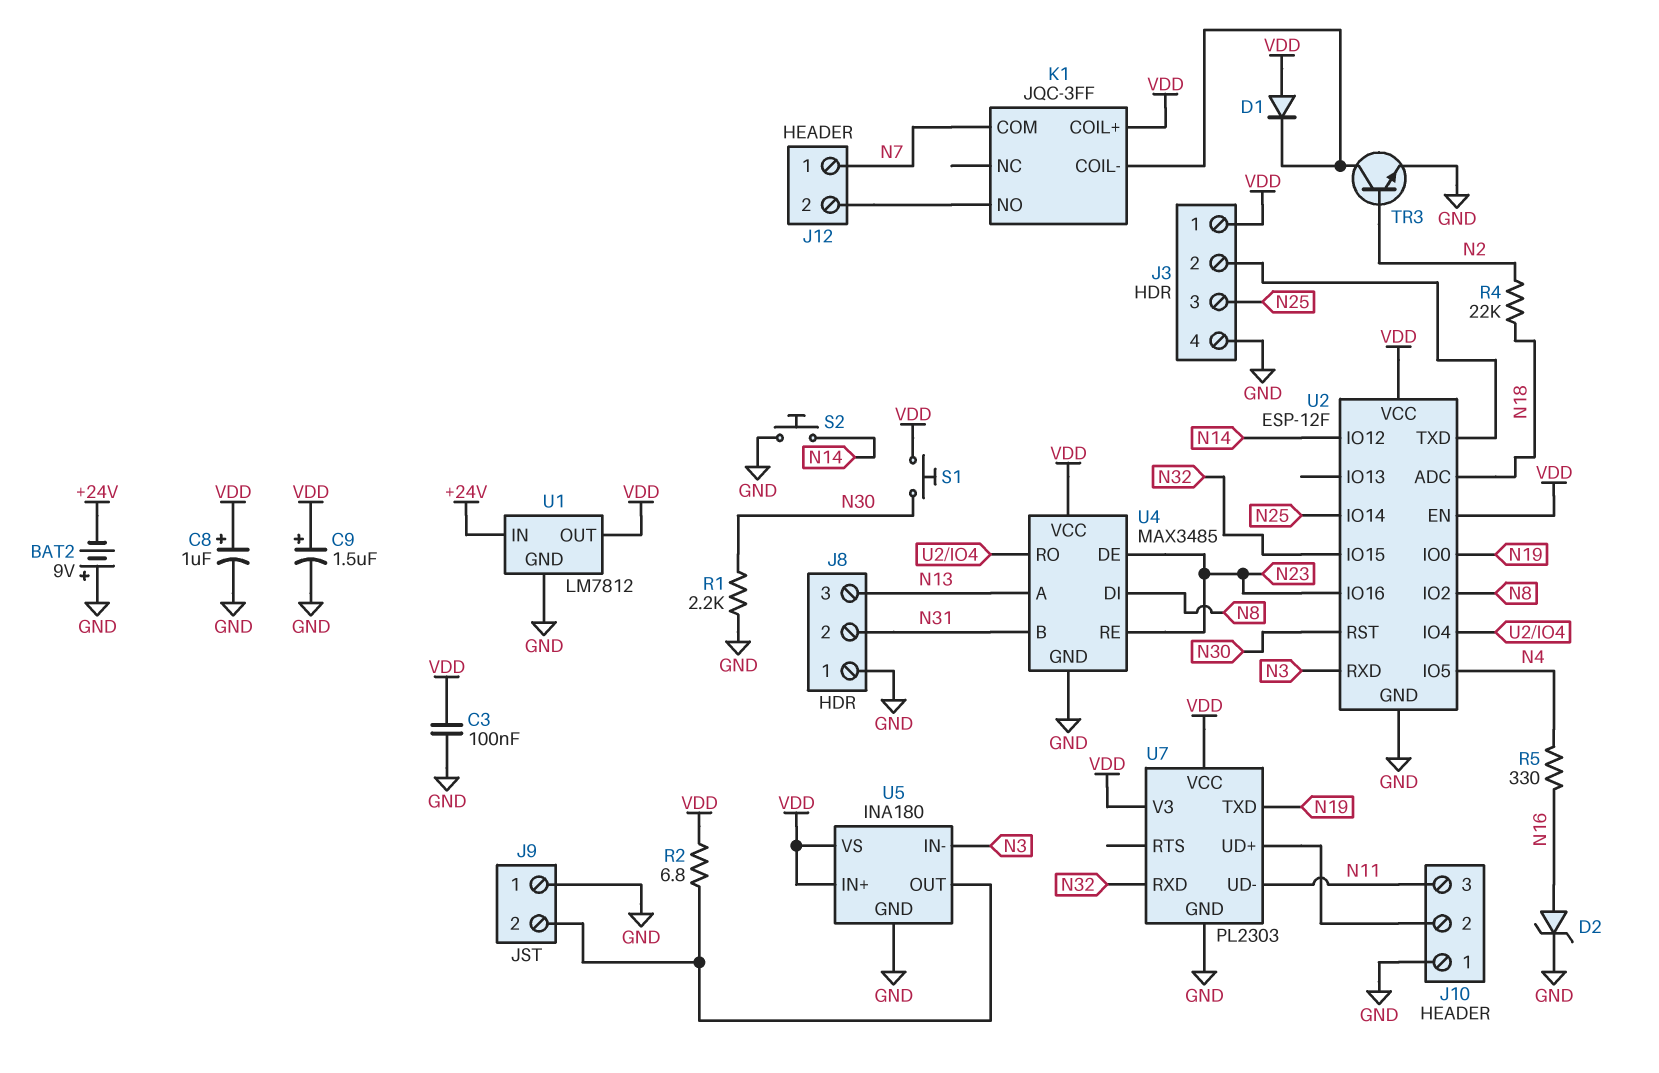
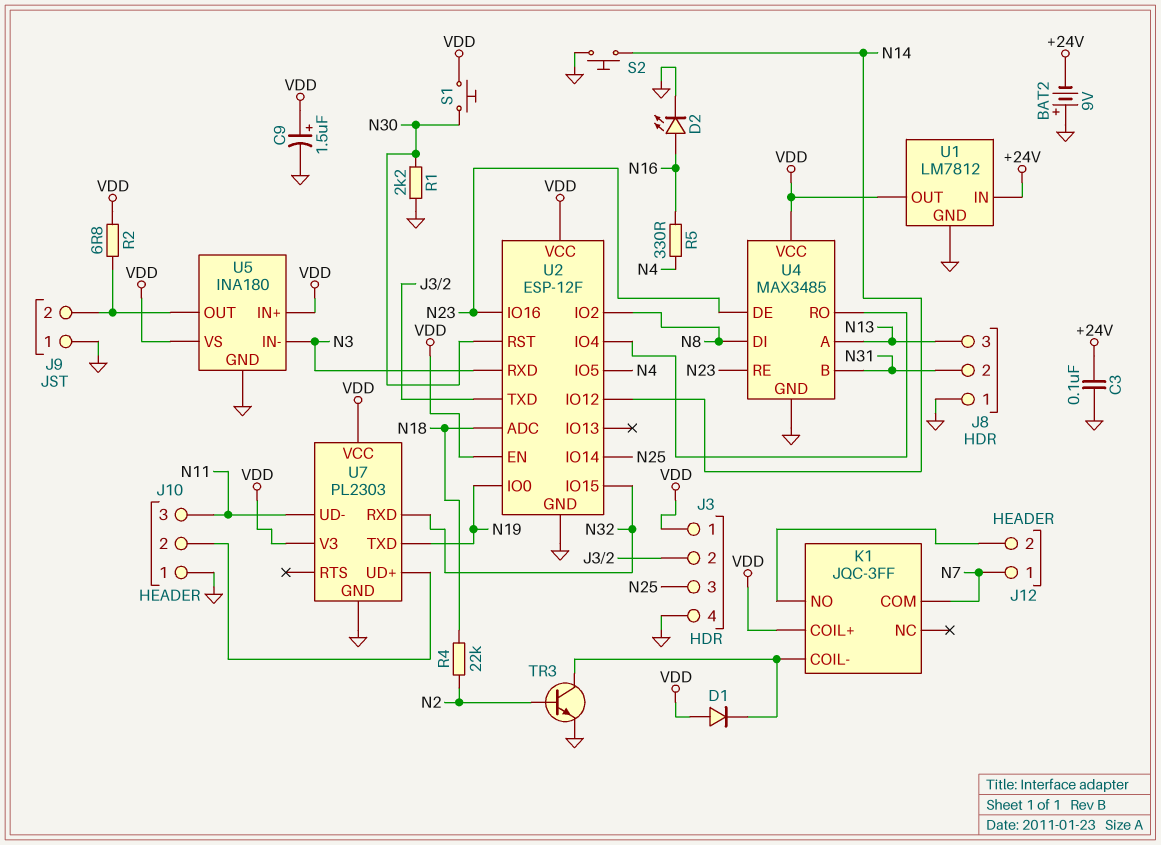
C3: 100nF (GND, VDD) -> 100nF (+24V, GND)
C8: 1uF (plus VDD, minus GND) -> none
D2: zener (A N16, K GND) -> LED (A N16, K GND)

